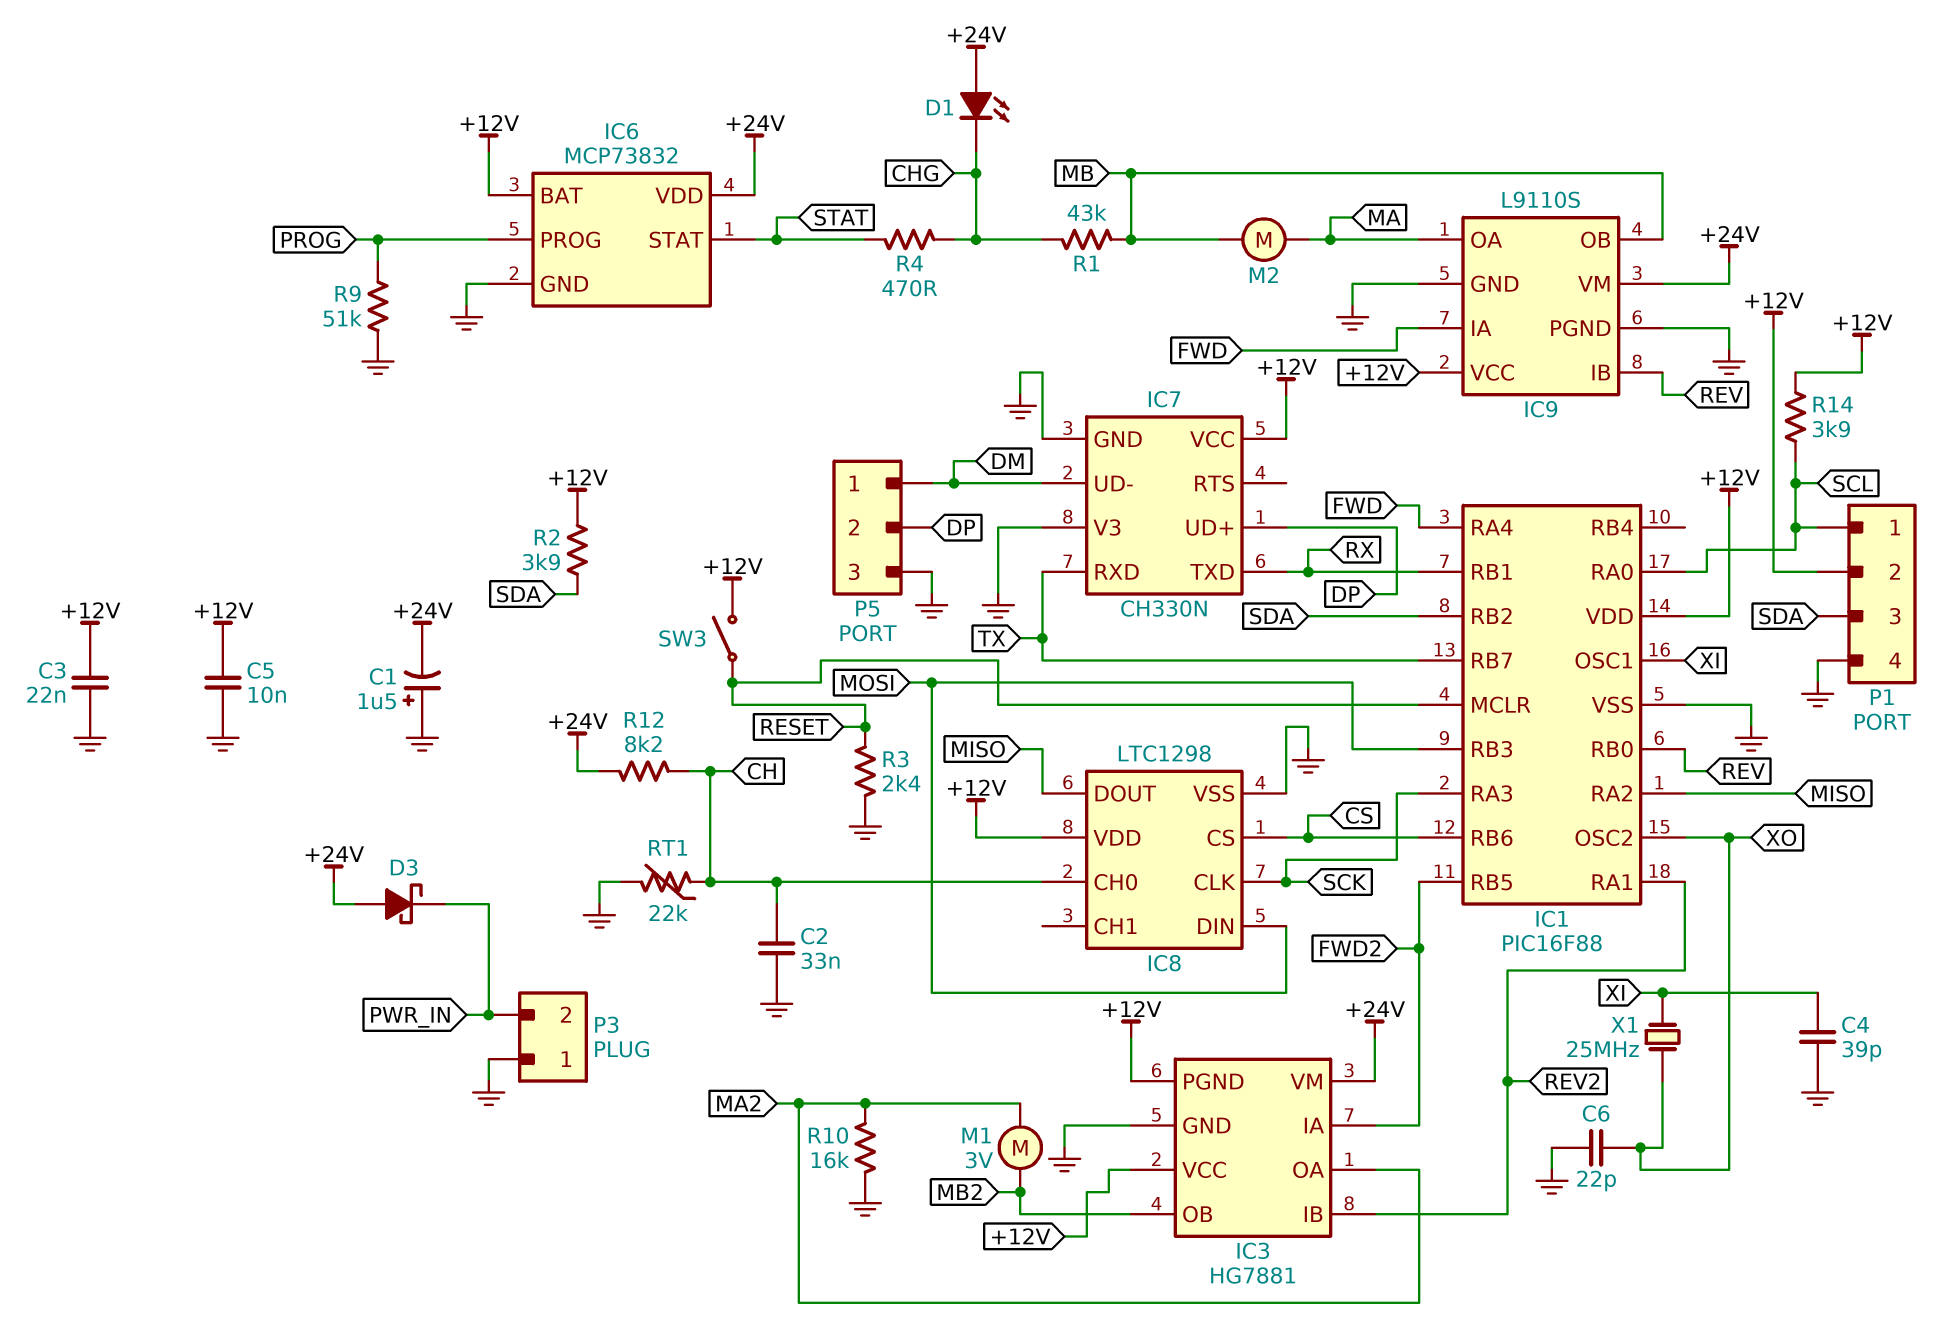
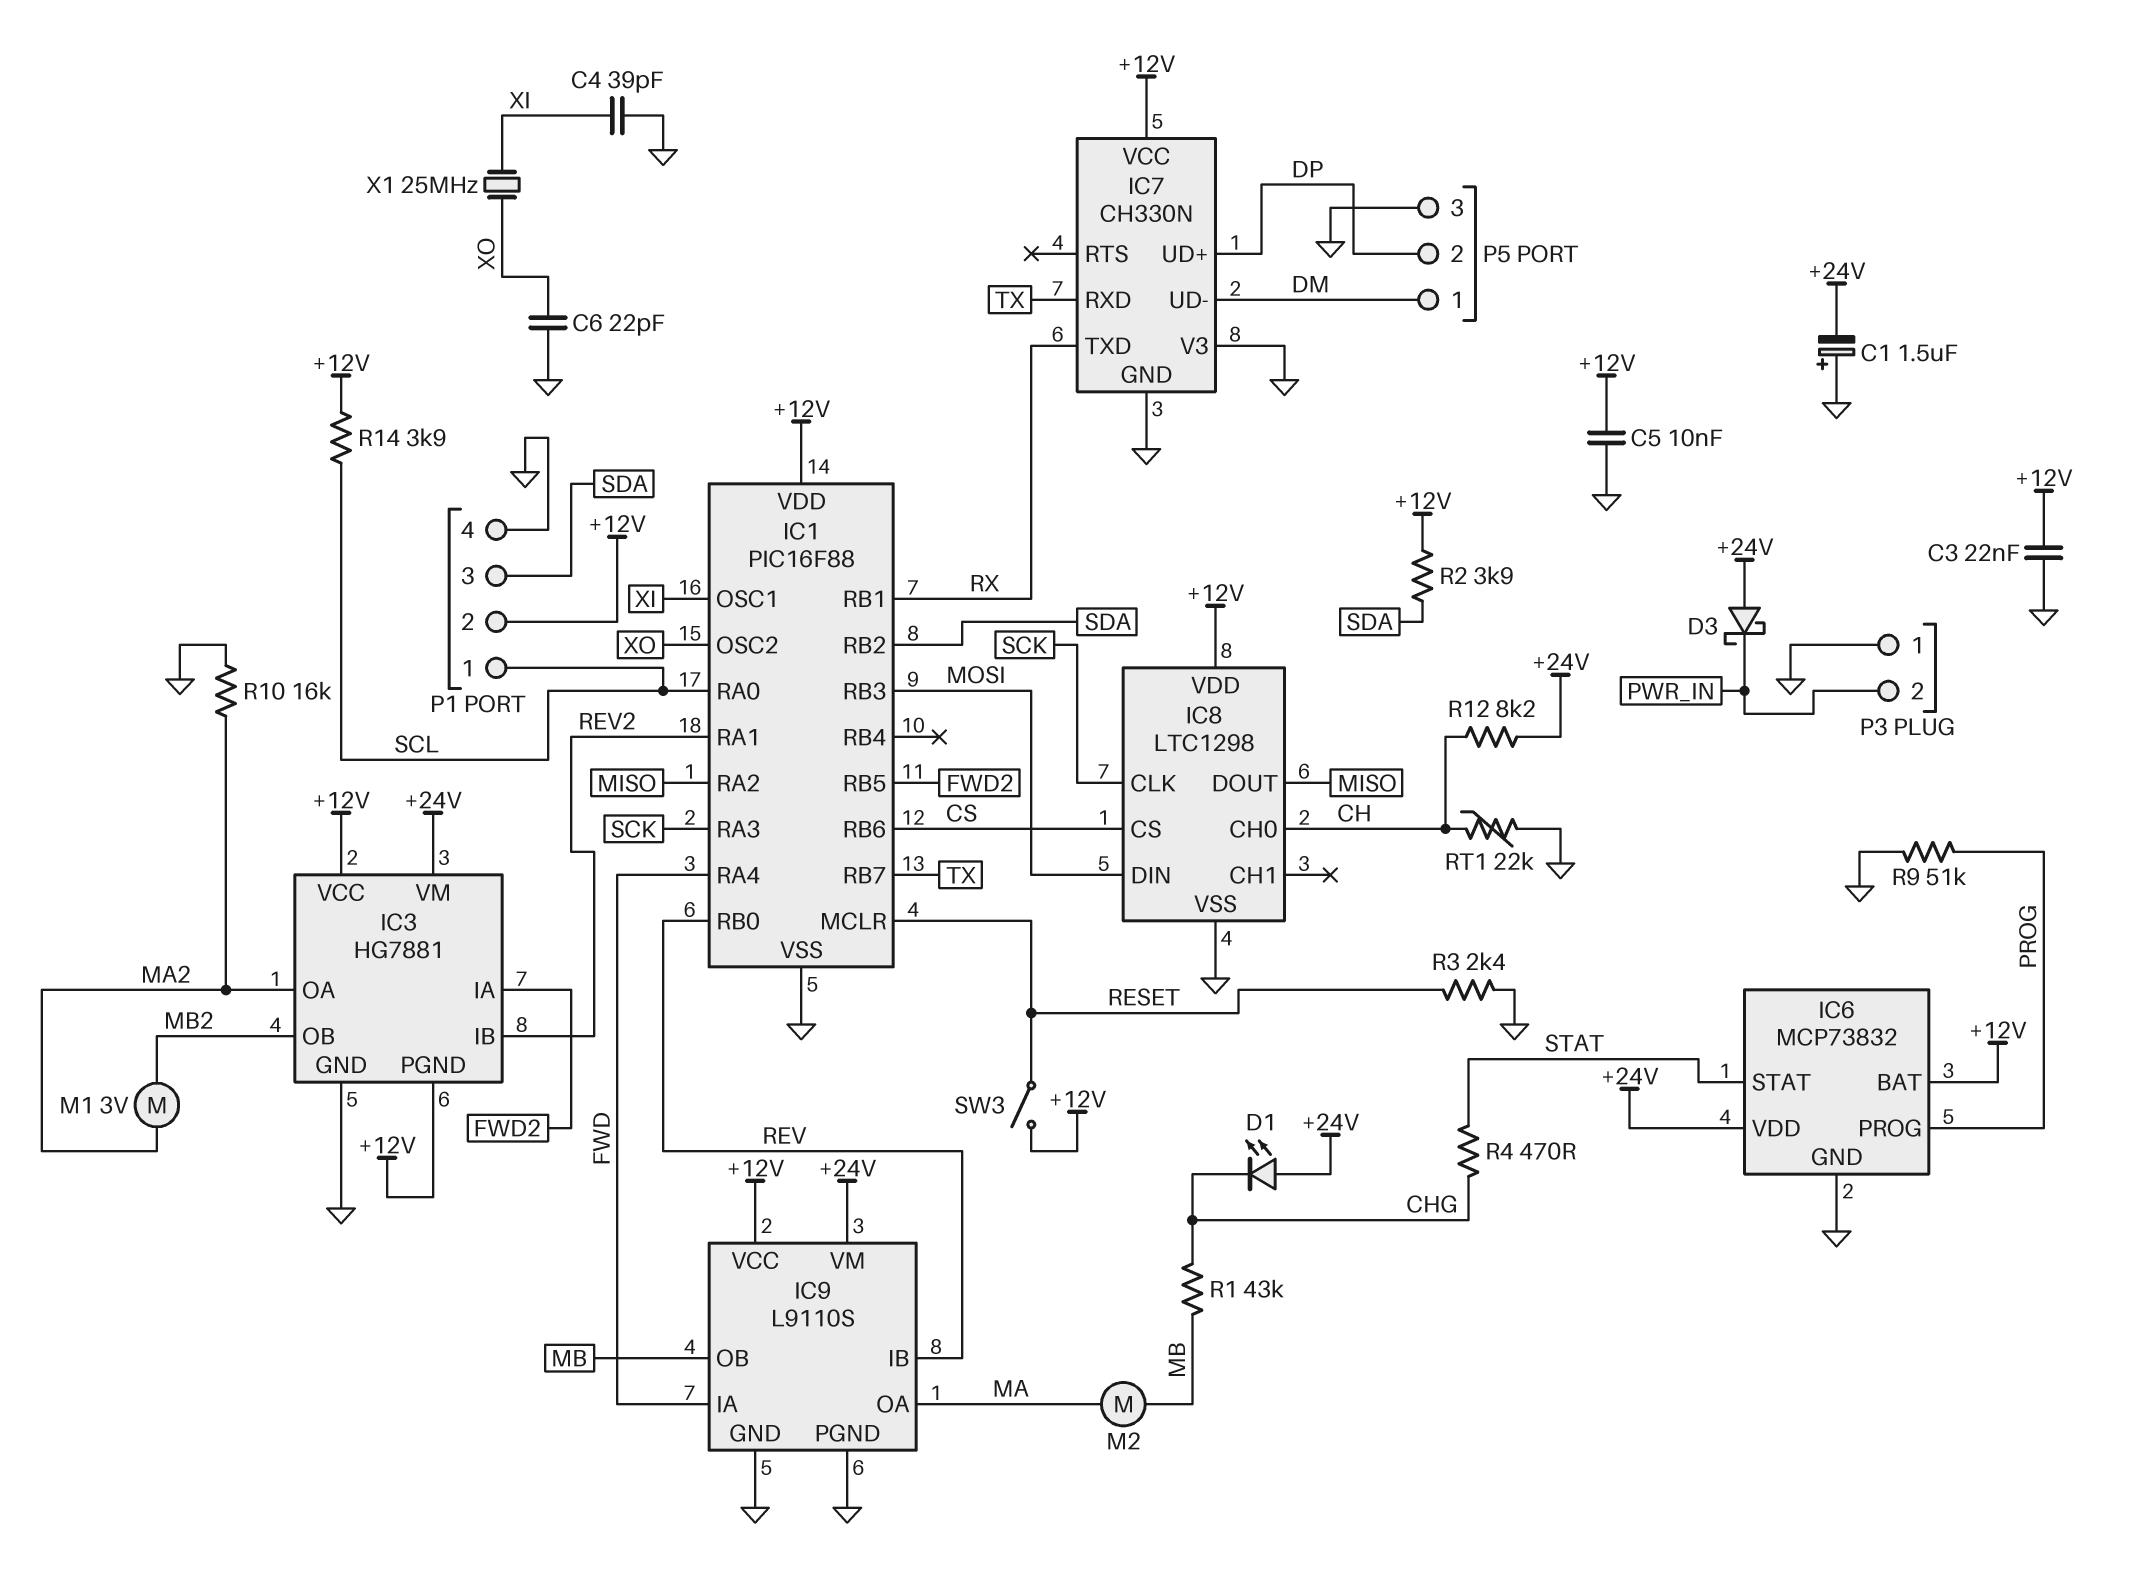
C2: 33nF (CH, GND) -> none

